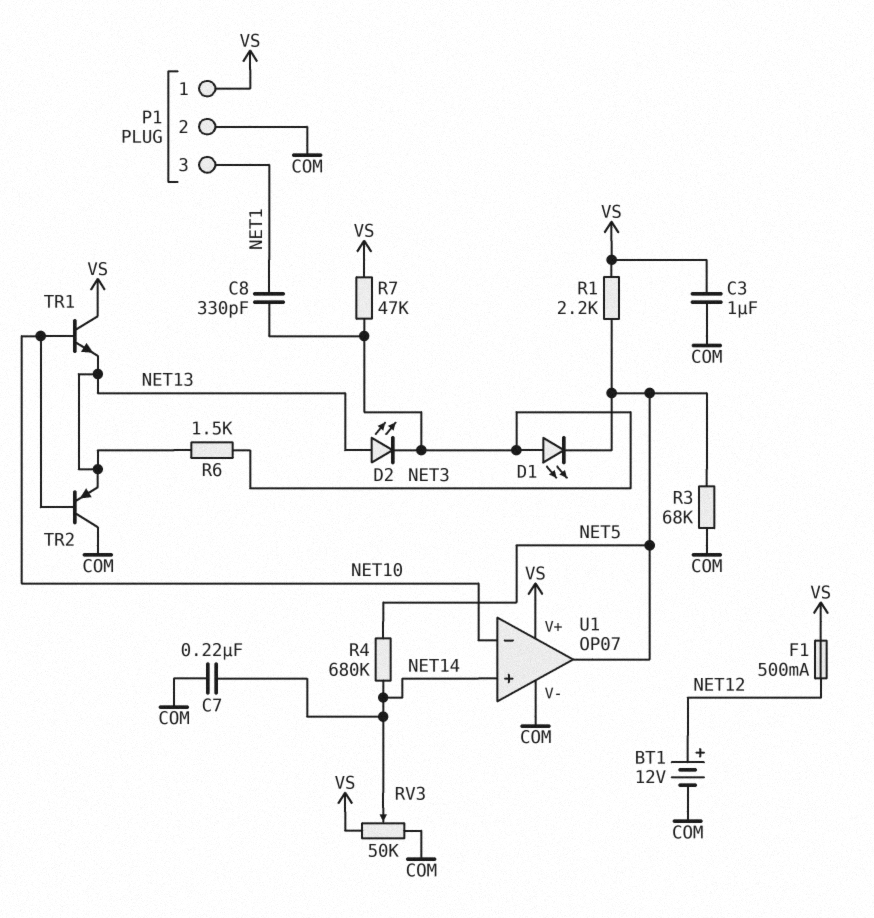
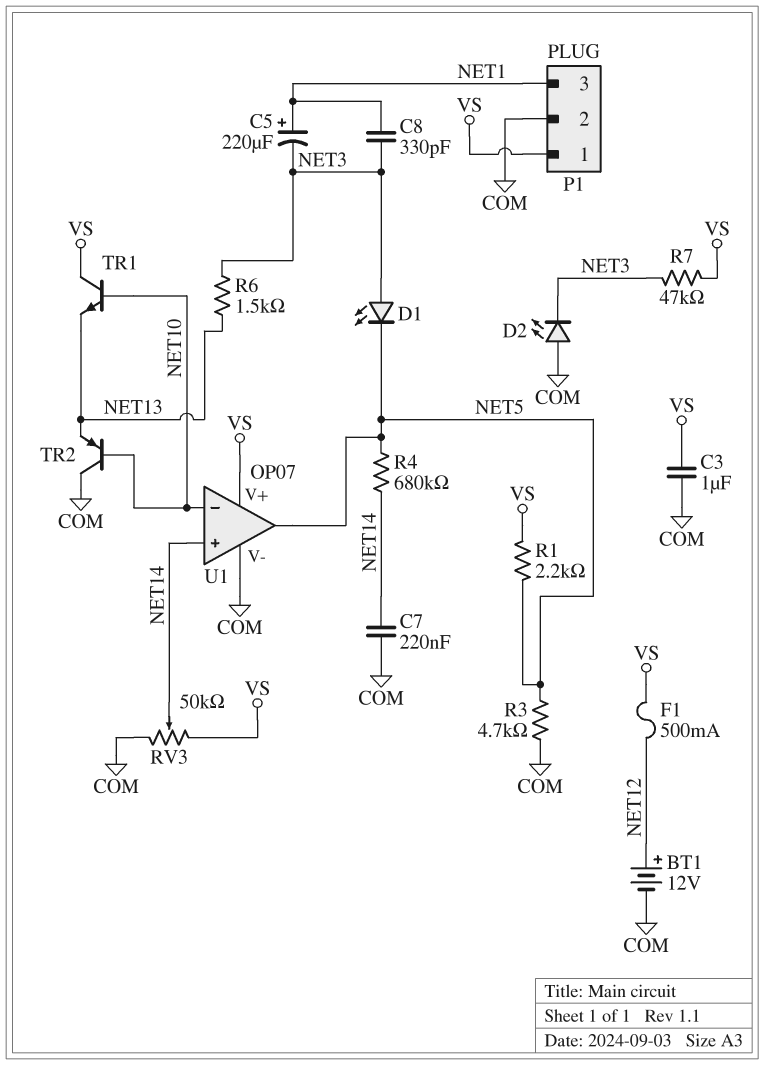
C5: none -> 220uF (plus NET1, minus NET3)
D2: LED (A NET13, K NET3) -> LED (A COM, K NET3)
R3: 68k (COM, NET5) -> 4.7k (COM, NET5)

